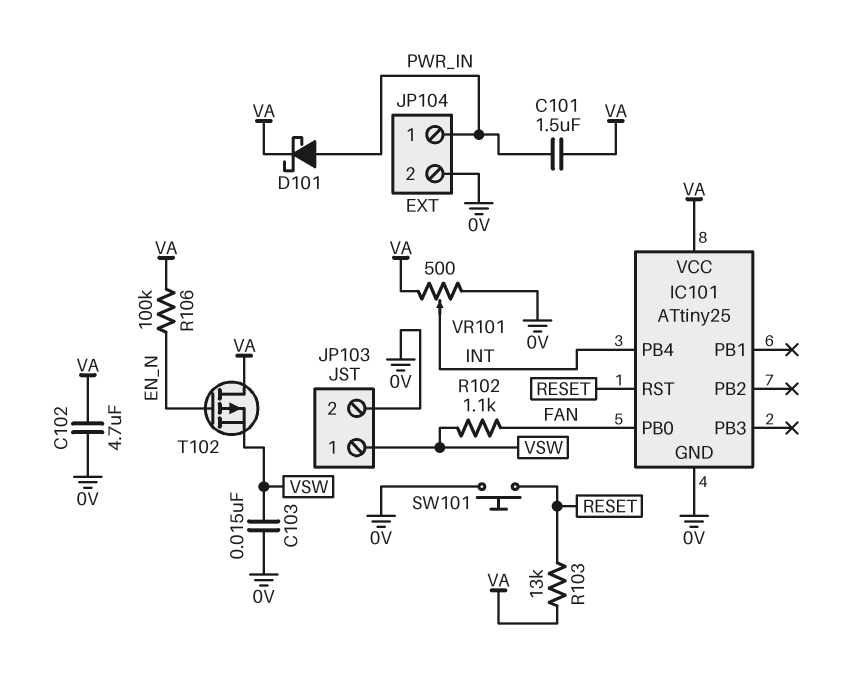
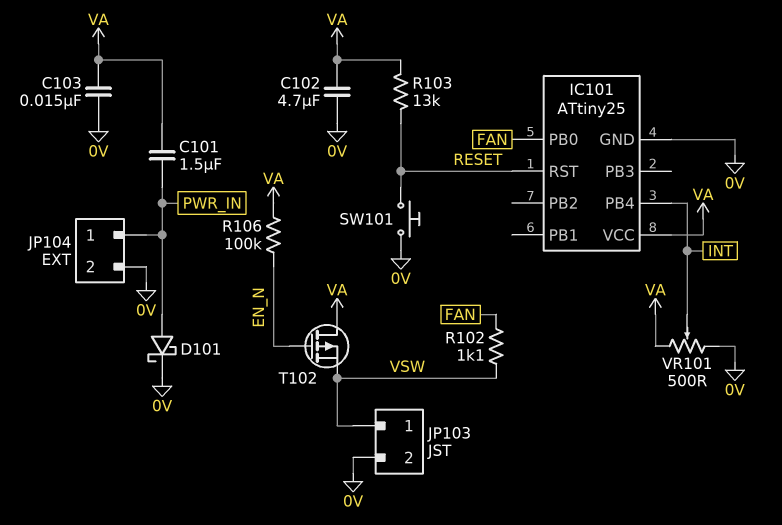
C103: 15nF (0V, VSW) -> 15nF (0V, VA)
D101: schottky (A PWR_IN, K VA) -> schottky (A PWR_IN, K 0V)

